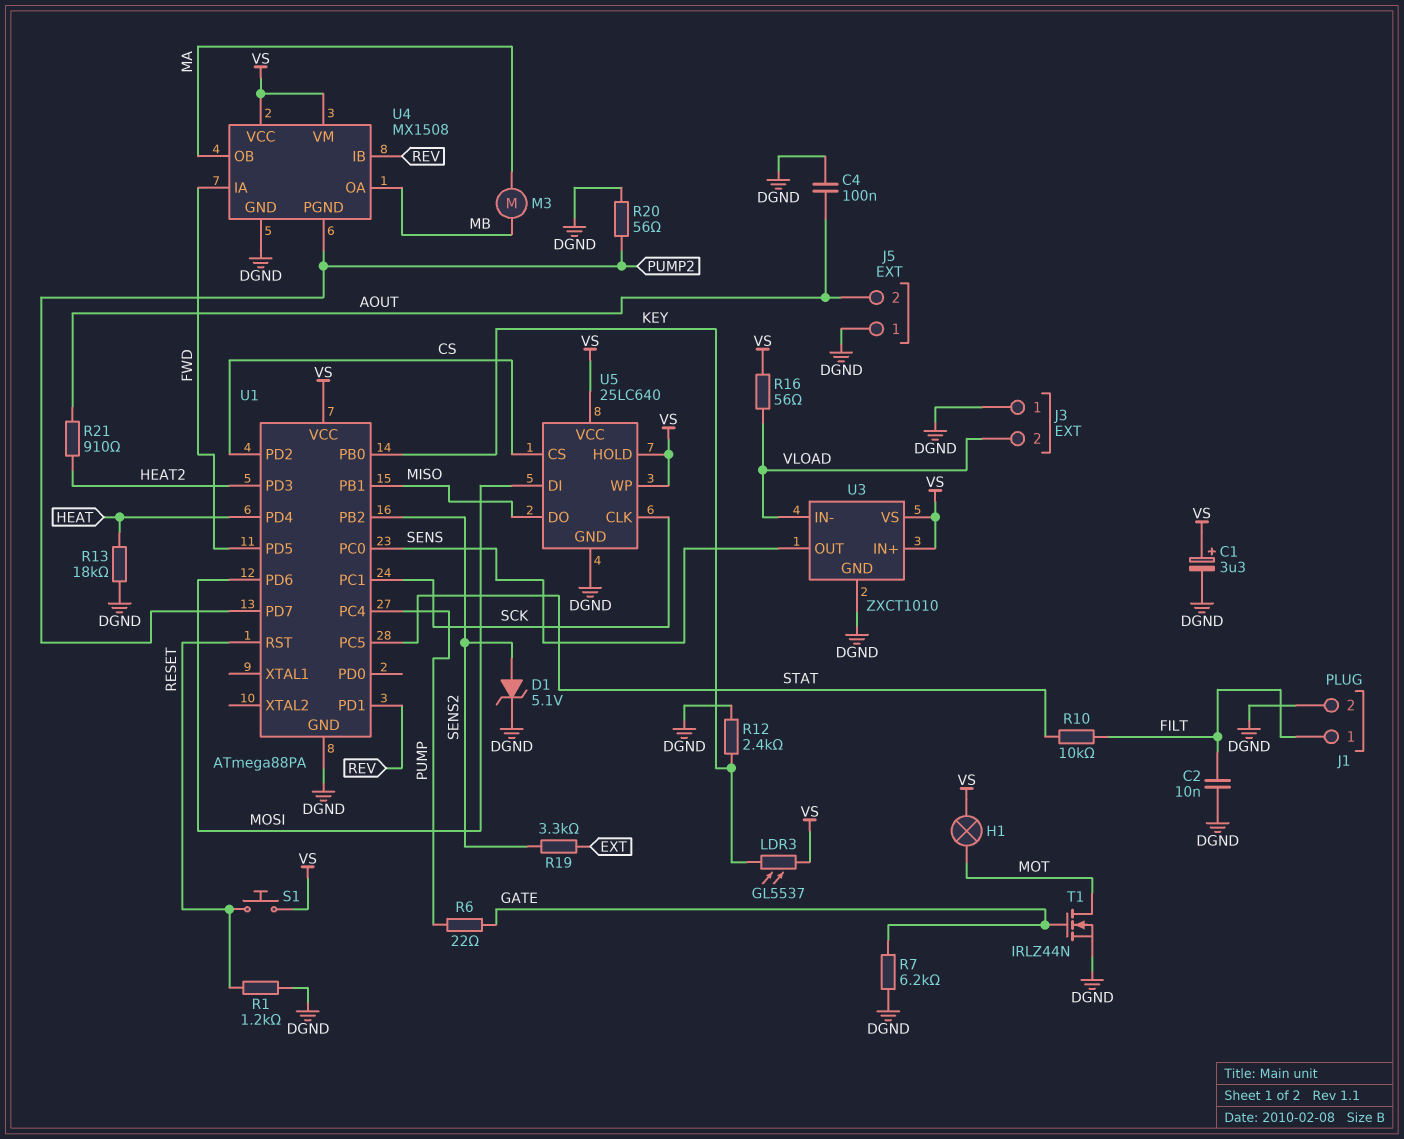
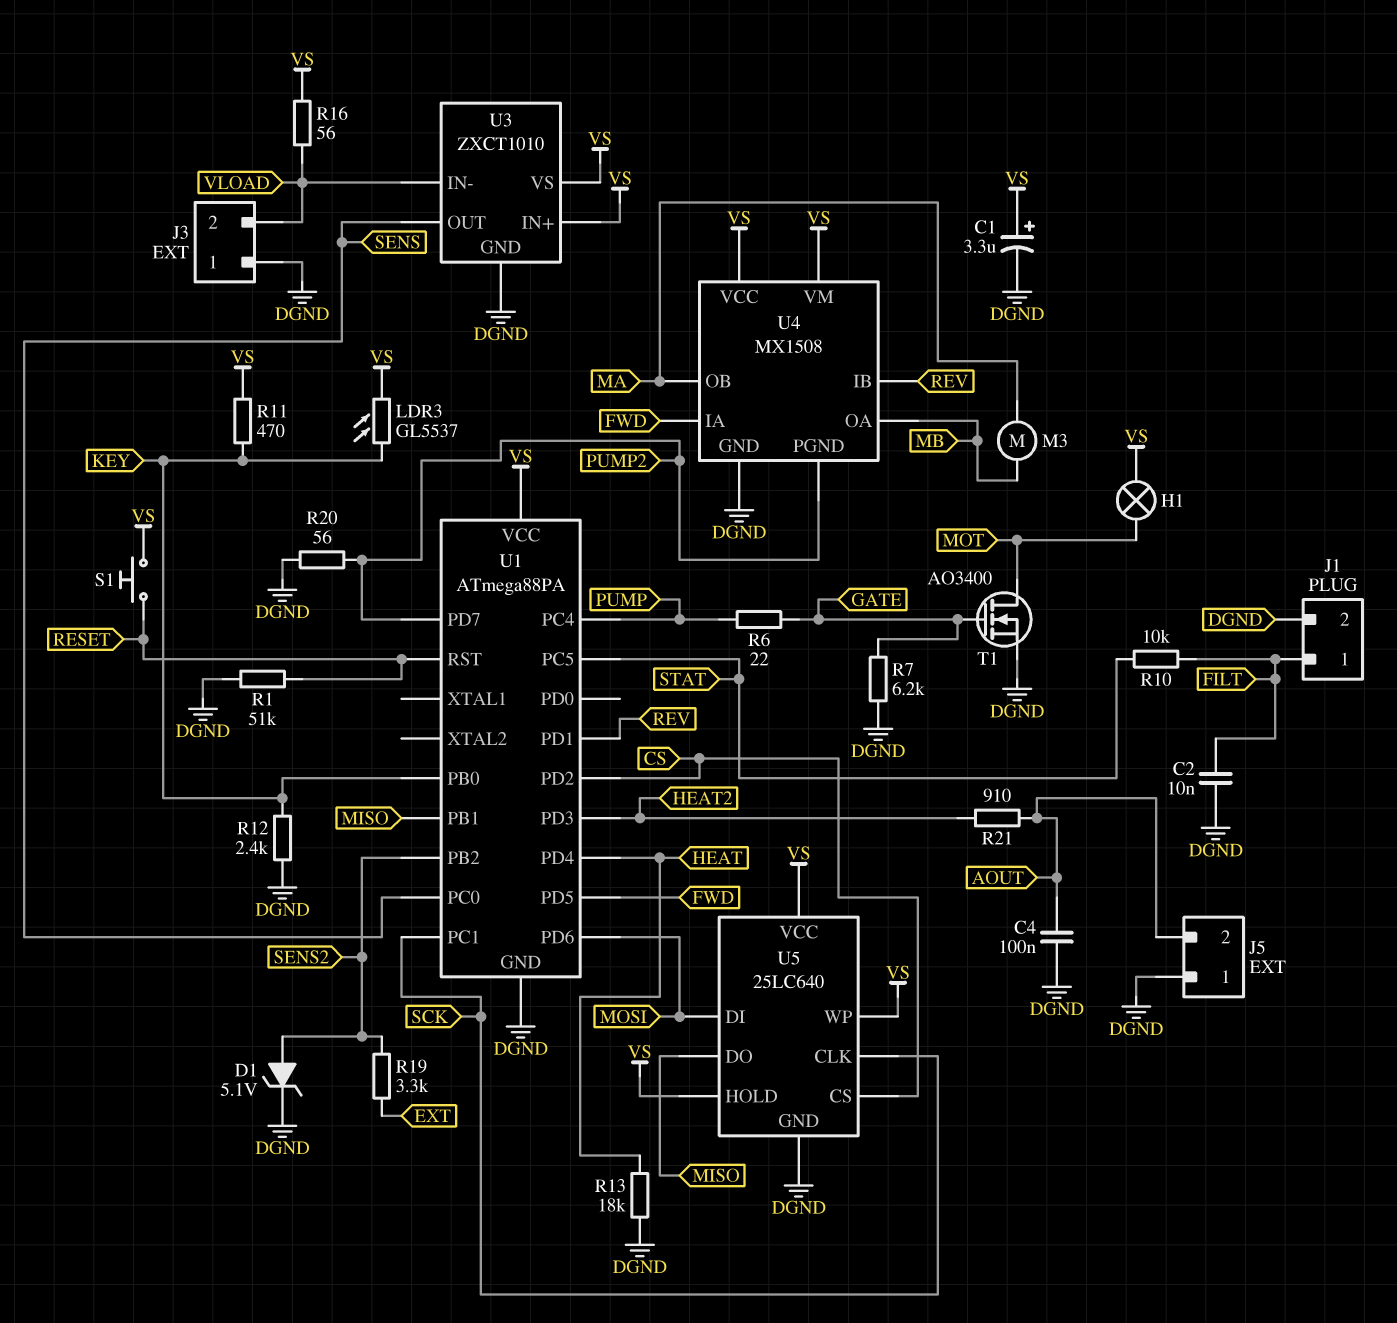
R1: 1.2k (DGND, RESET) -> 51k (DGND, RESET)
R11: none -> 470 (KEY, VS)
T1: NMOS IRLZ44N (G GATE, D MOT, S DGND) -> NMOS AO3400 (G GATE, D MOT, S DGND)

